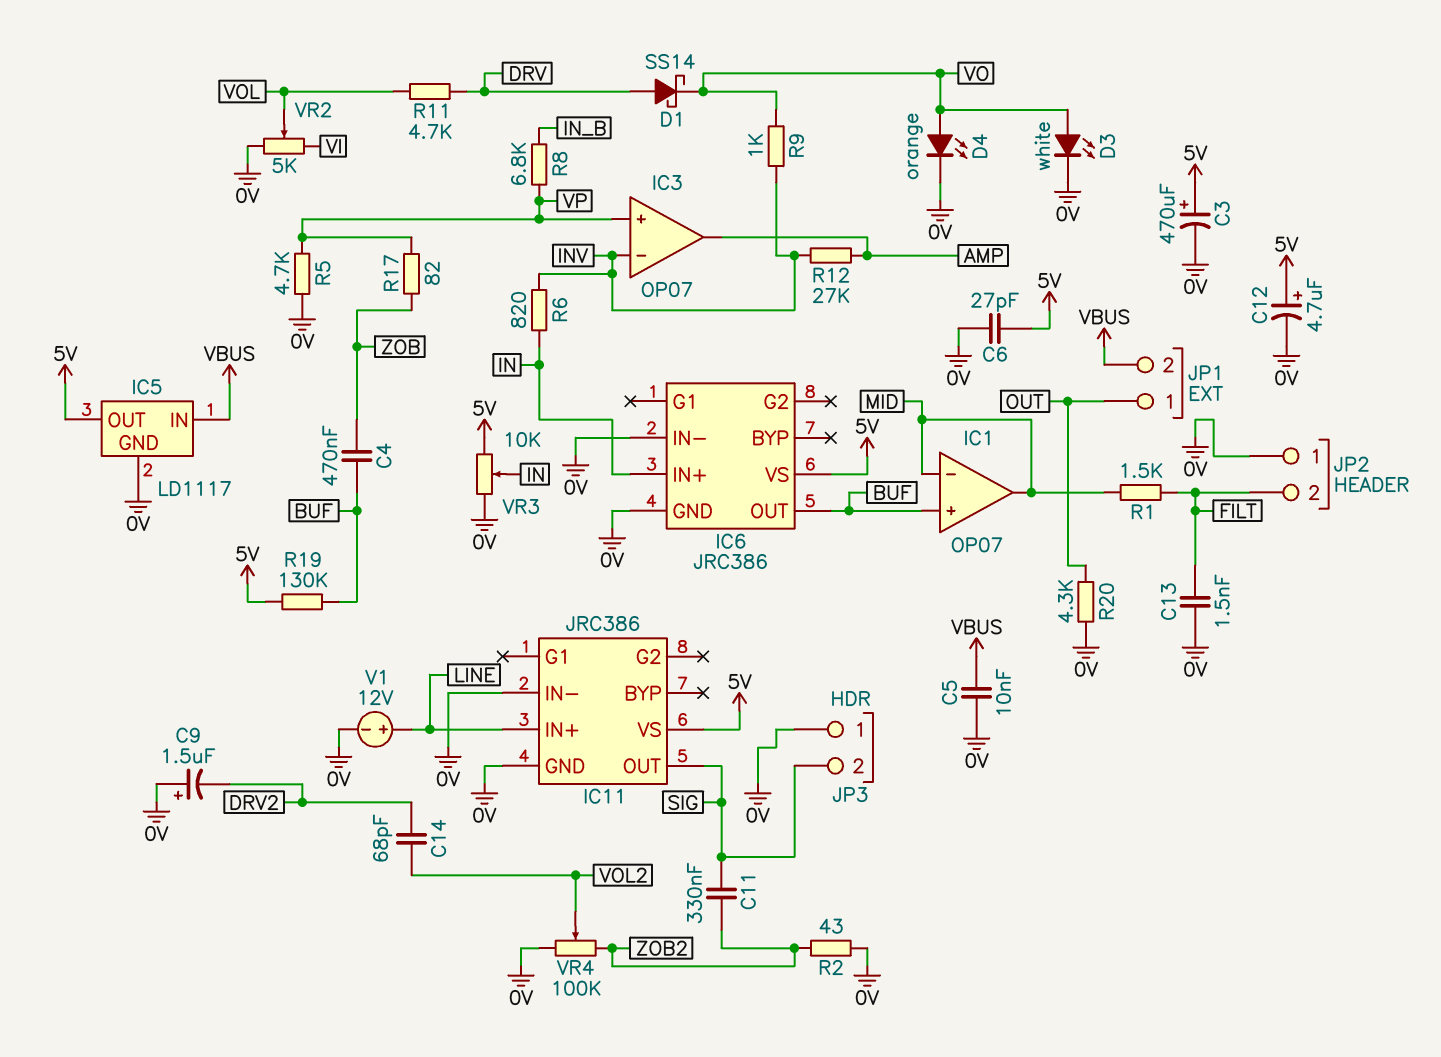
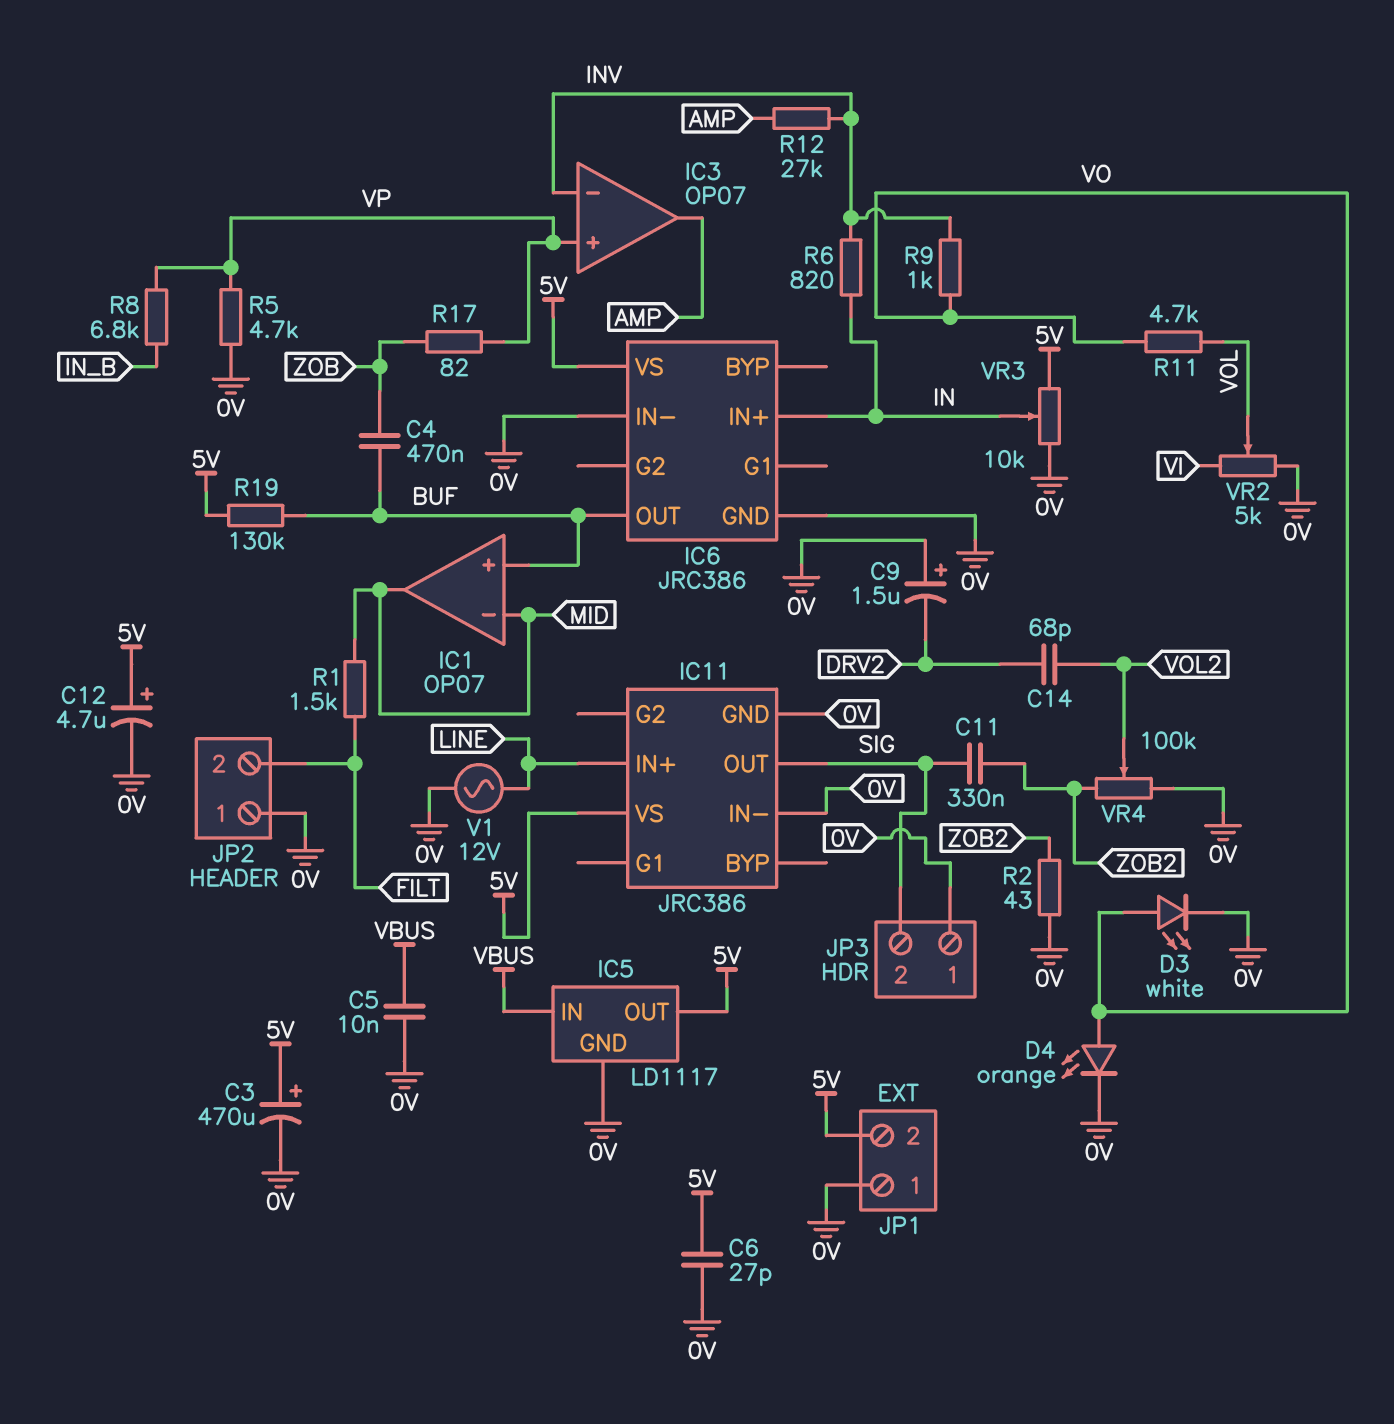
C13: 1.5nF (0V, FILT) -> none
D1: schottky SS14 (A DRV, K VO) -> none
JP1 pin 1: OUT -> 0V
JP1 pin 2: VBUS -> 5V
R11: 4.7k (DRV, VOL) -> 4.7k (VO, VOL)
R20: 4.3k (0V, OUT) -> none
V1: 12V (plus LINE, minus 0V) -> AC 12V (0V, LINE)

